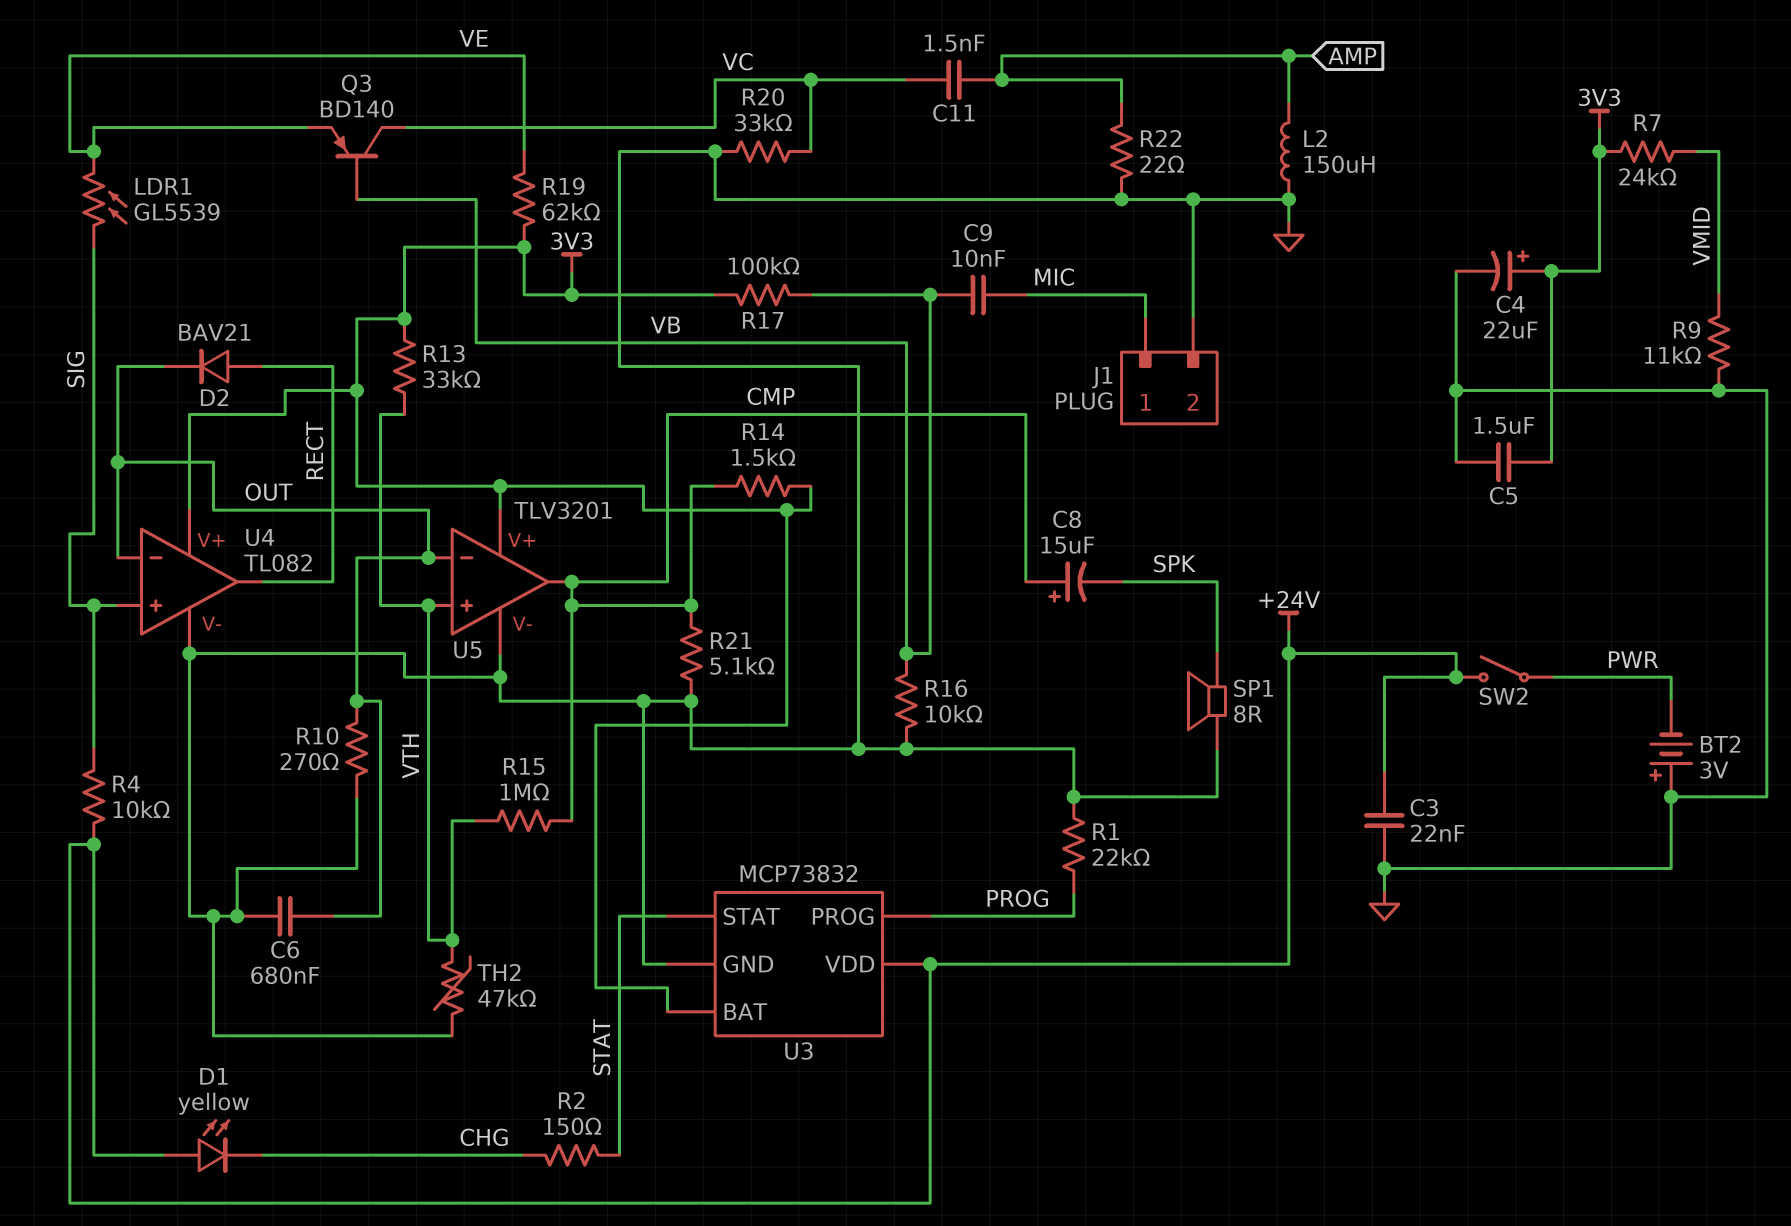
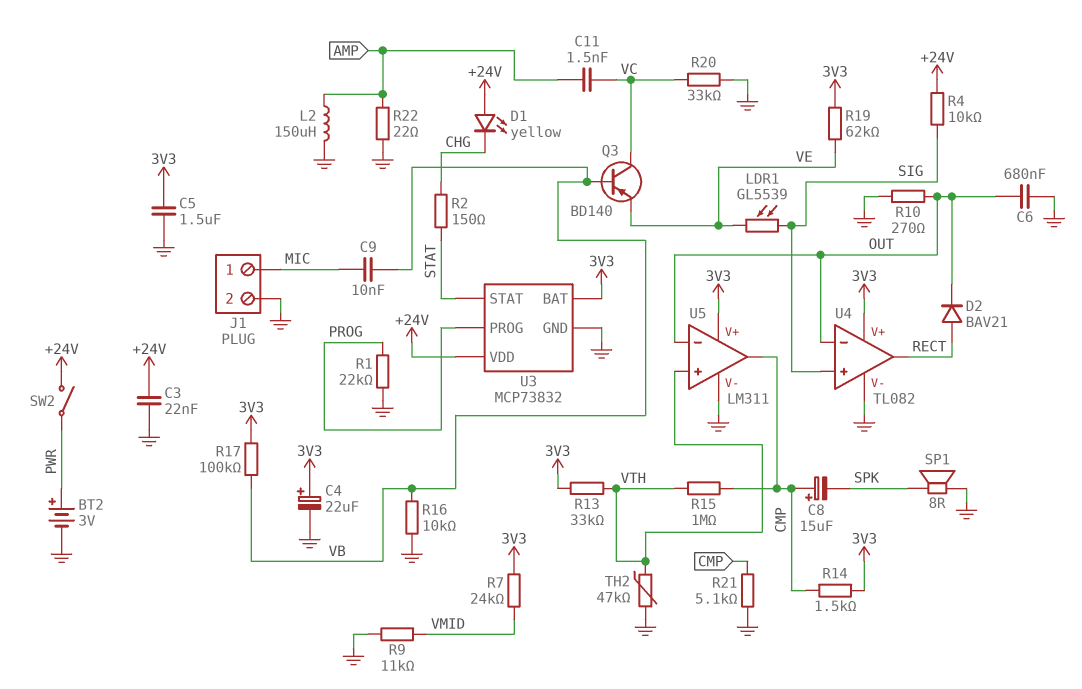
BT2: 3V (plus GND, minus PWR) -> 3V (plus PWR, minus GND)
U5: TLV3201 -> LM311

